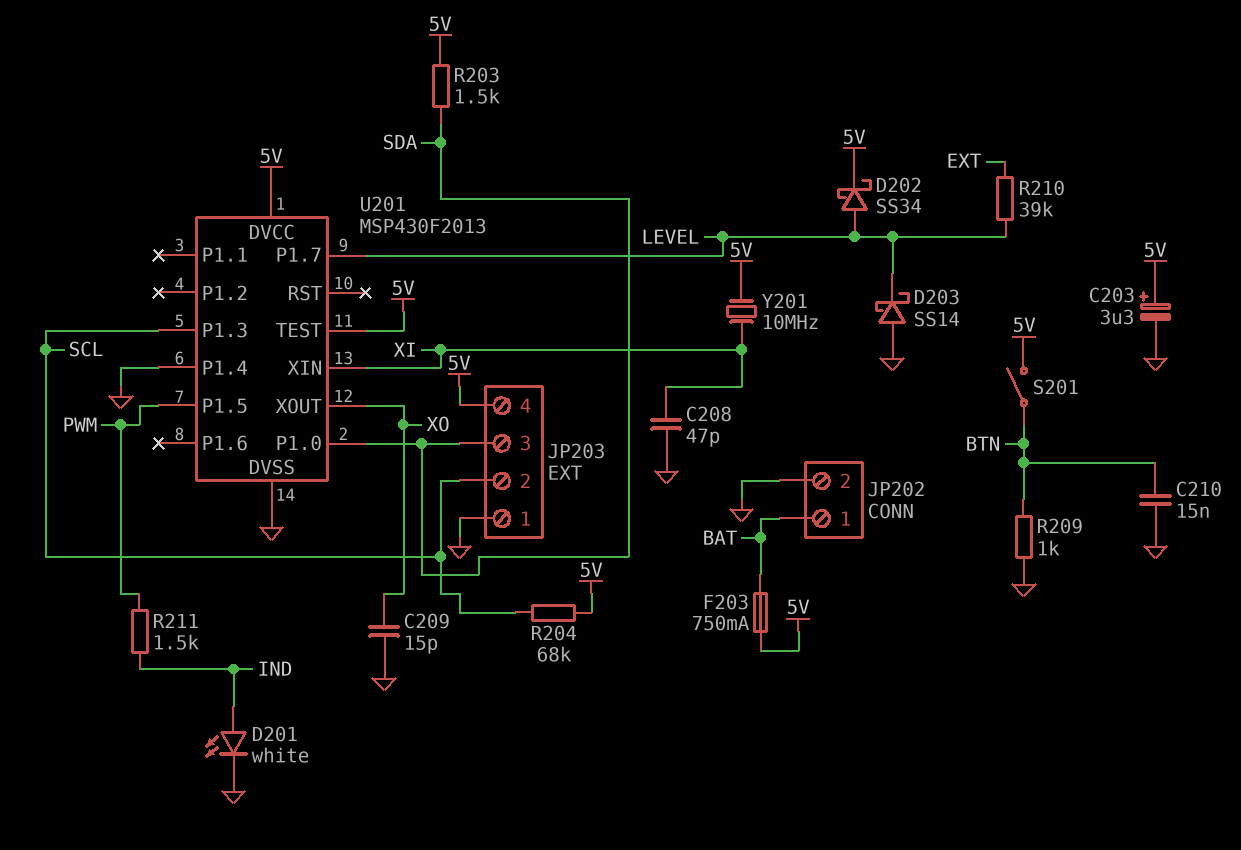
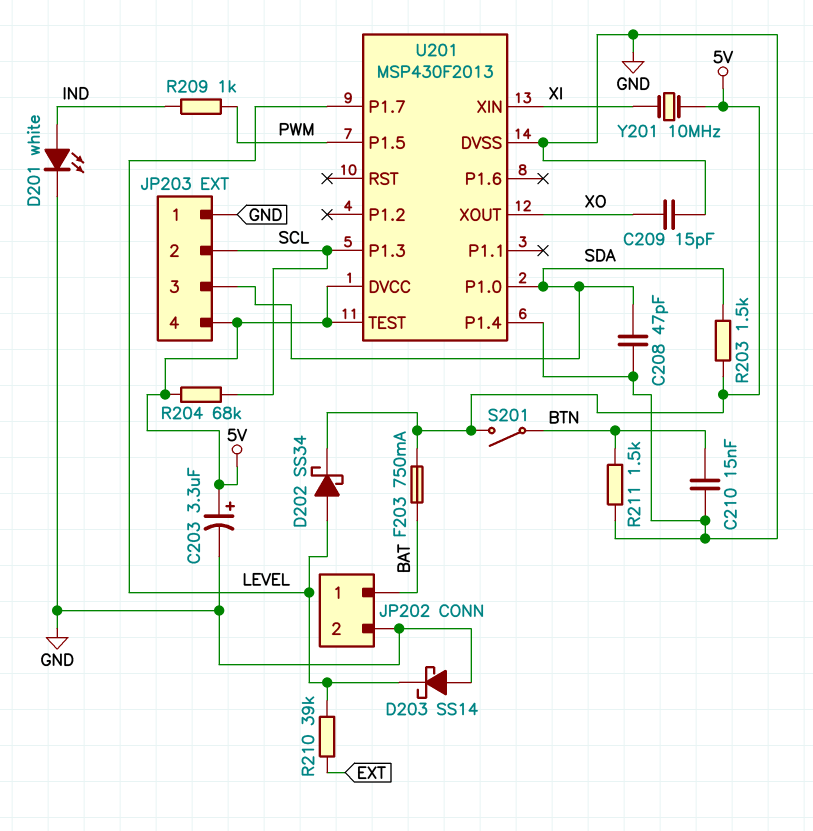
C208: 47pF (GND, XI) -> 47pF (GND, SDA)
R209: 1k (BTN, GND) -> 1k (IND, PWM)
R211: 1.5k (IND, PWM) -> 1.5k (BTN, GND)

